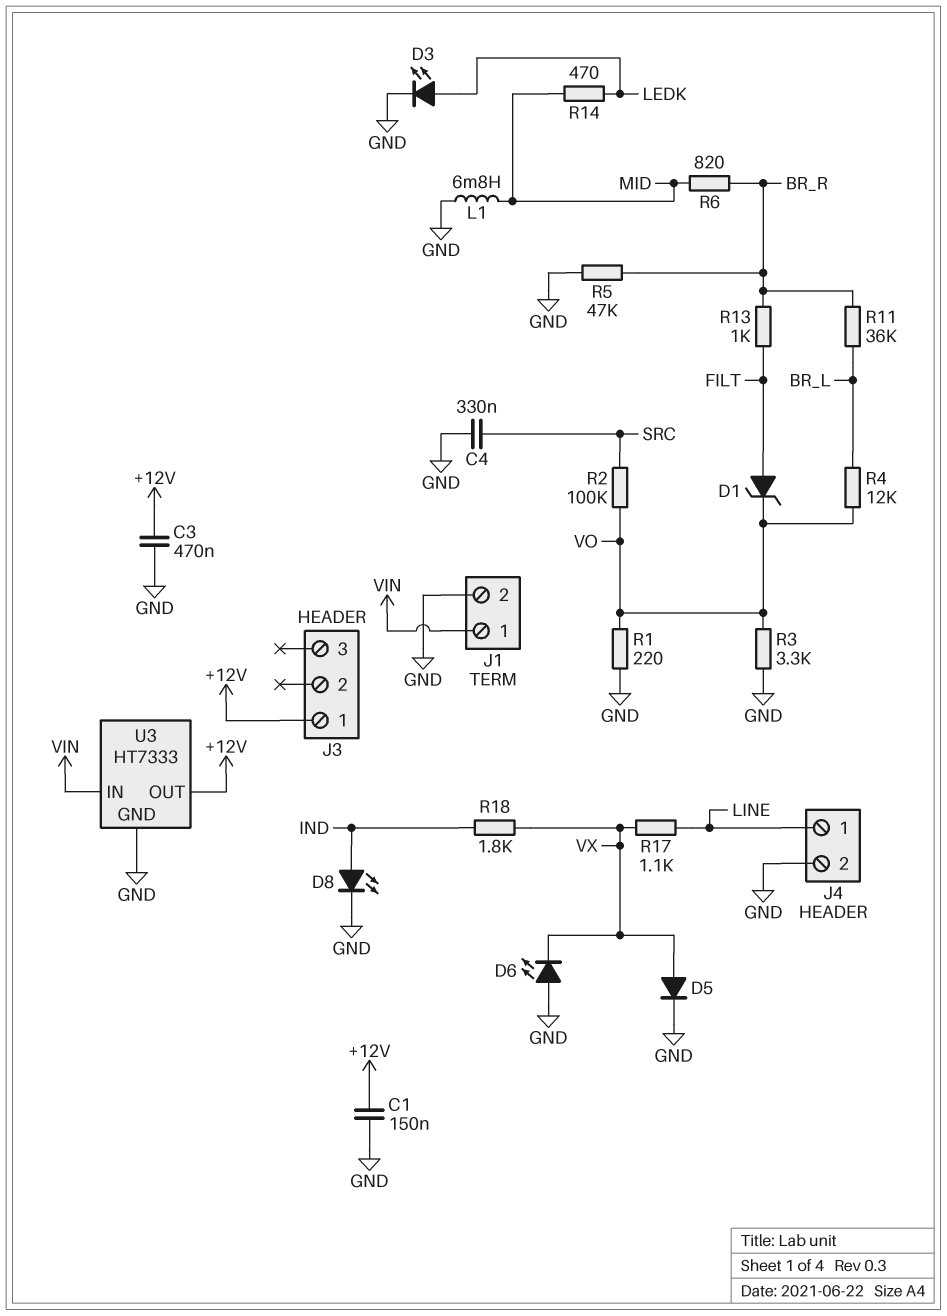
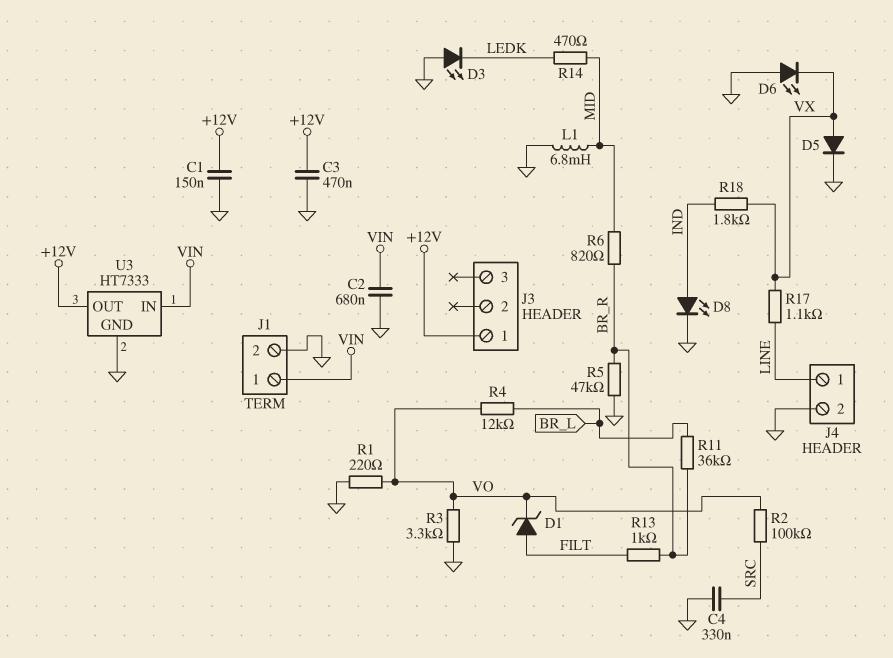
C2: none -> 680nF (GND, VIN)
D3: LED (A LEDK, K GND) -> LED (A GND, K LEDK)

